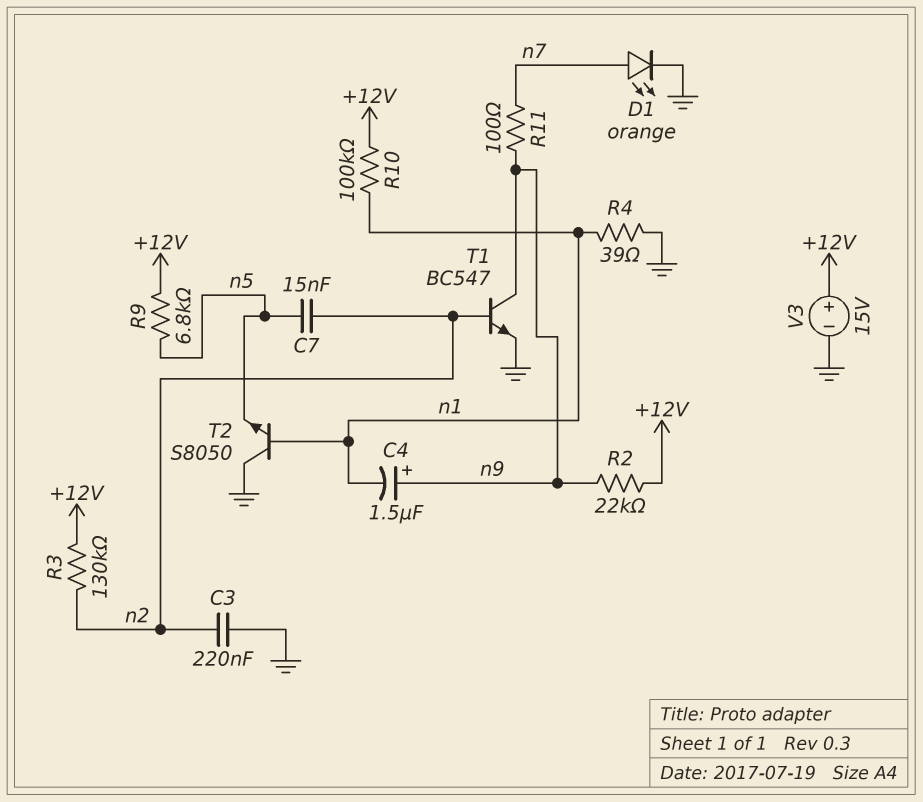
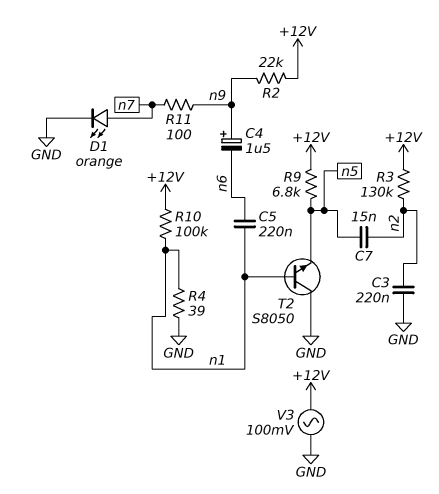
C4: 1.5uF (plus n9, minus n1) -> 1.5uF (plus n9, minus n6)
C5: none -> 220nF (n1, n6)
T1: NPN BC547 (B n2, C n9, E GND) -> none
V3: 15V (plus +12V, minus GND) -> AC 100mV (+12V, GND)

